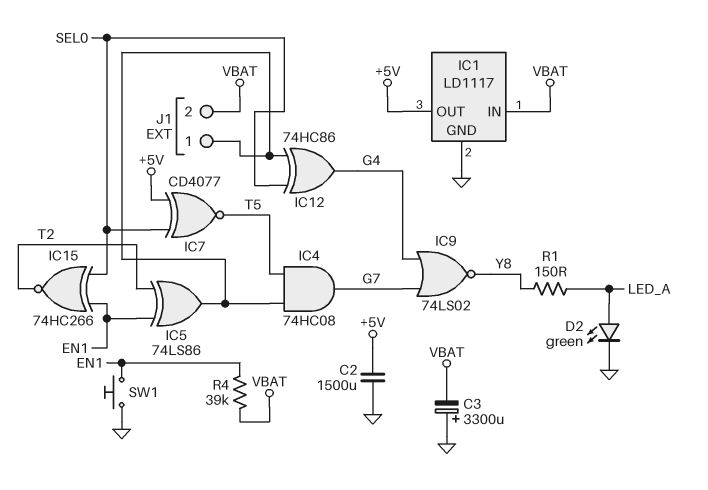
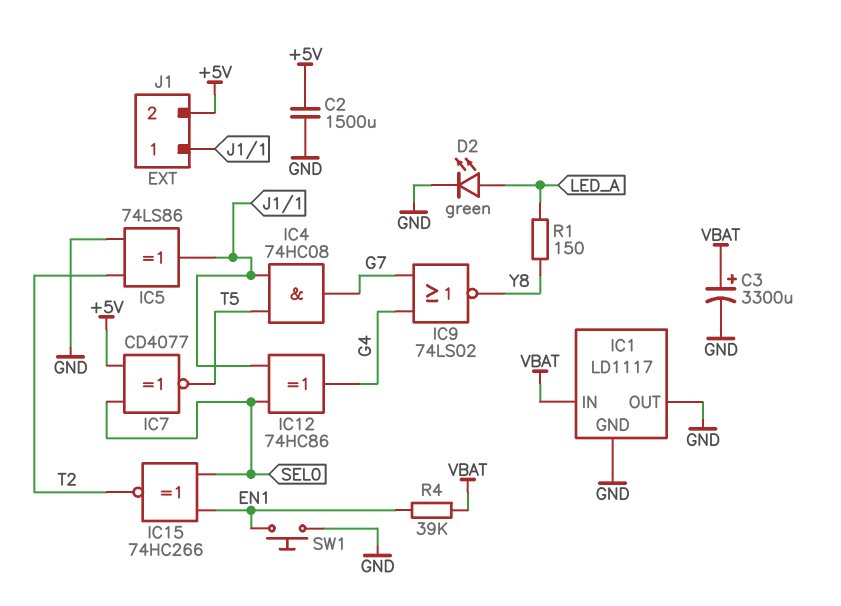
C3: 3300uF (plus GND, minus VBAT) -> 3300uF (plus VBAT, minus GND)
IC1 pin OUT: +5V -> GND
IC5: XOR 74LS86 (in EN1, in T2, out J1/1) -> XOR 74LS86 (in GND, in T2, out J1/1)
J1 pin 2: VBAT -> +5V

